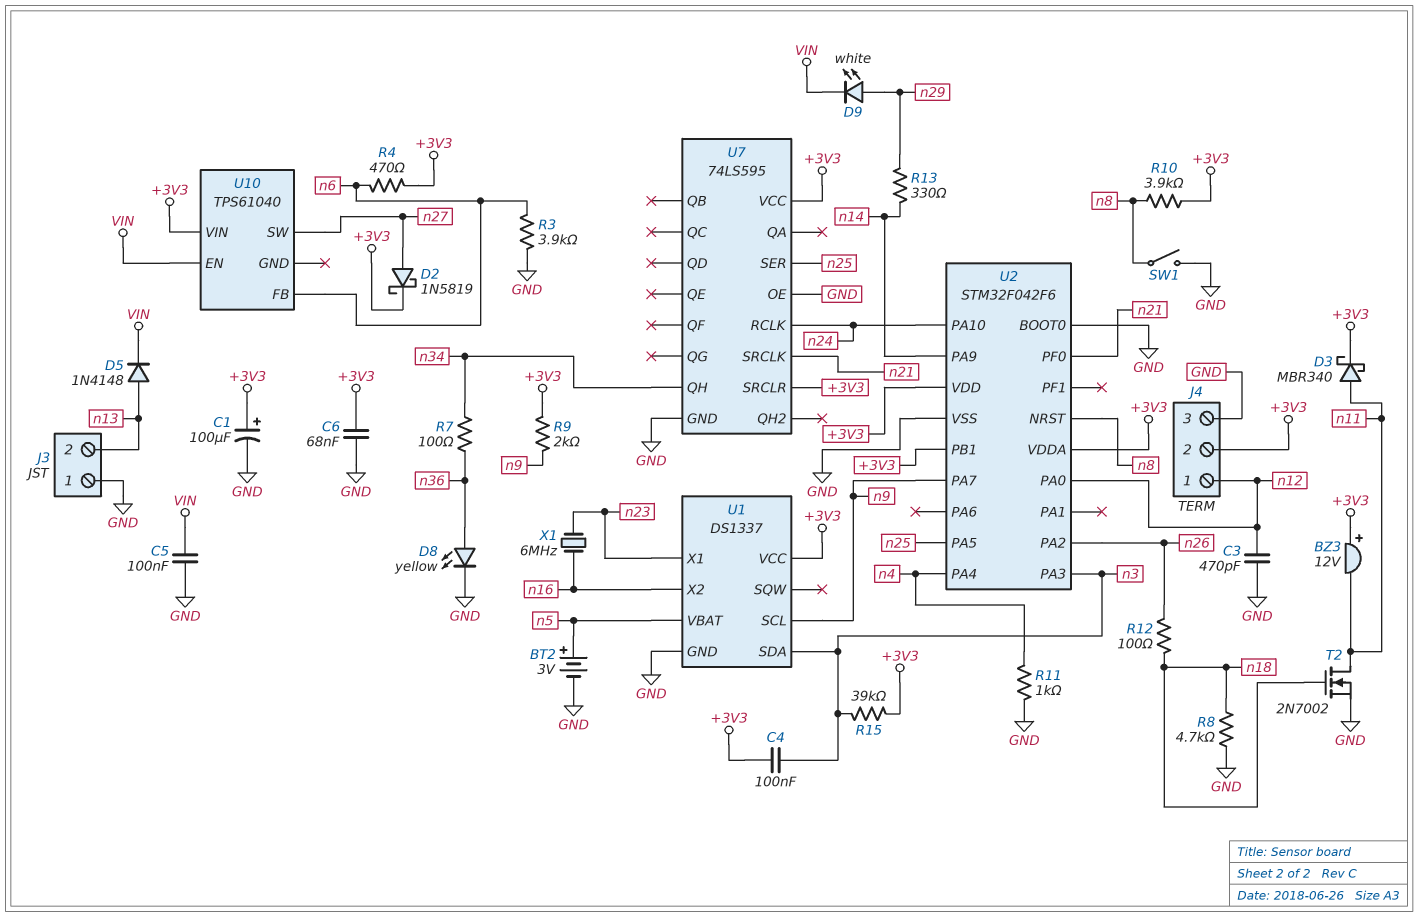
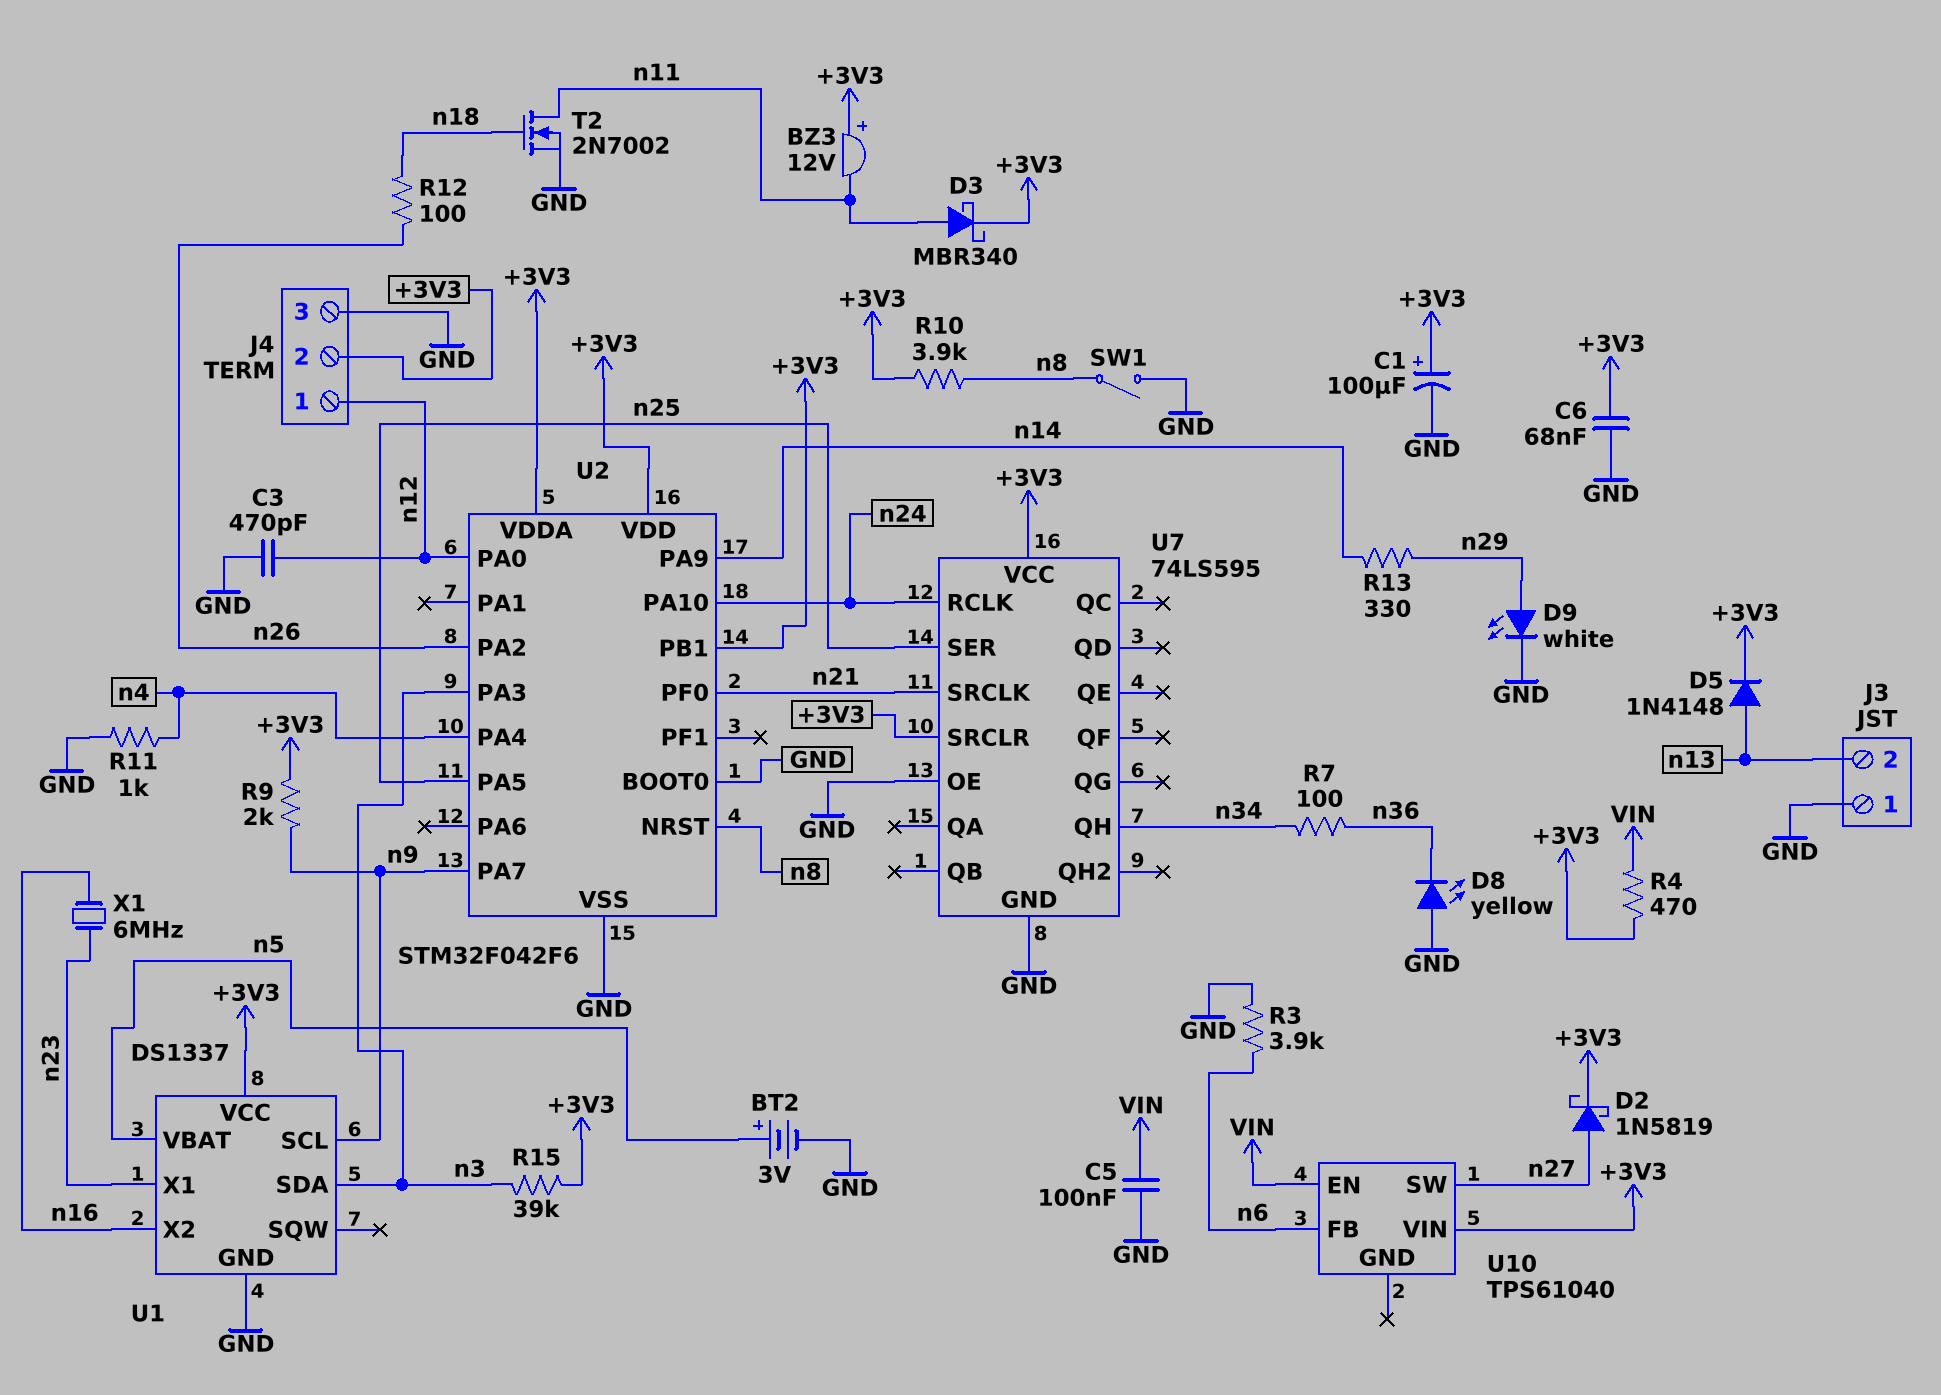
C4: 100nF (+3V3, n3) -> none
D5: diode 1N4148 (A n13, K VIN) -> diode 1N4148 (A n13, K +3V3)
D8: LED yellow (A n36, K GND) -> LED yellow (A GND, K n36)
D9: LED white (A n29, K VIN) -> LED white (A n29, K GND)
R4: 470 (+3V3, n6) -> 470 (+3V3, VIN)
R8: 4.7k (GND, n18) -> none

